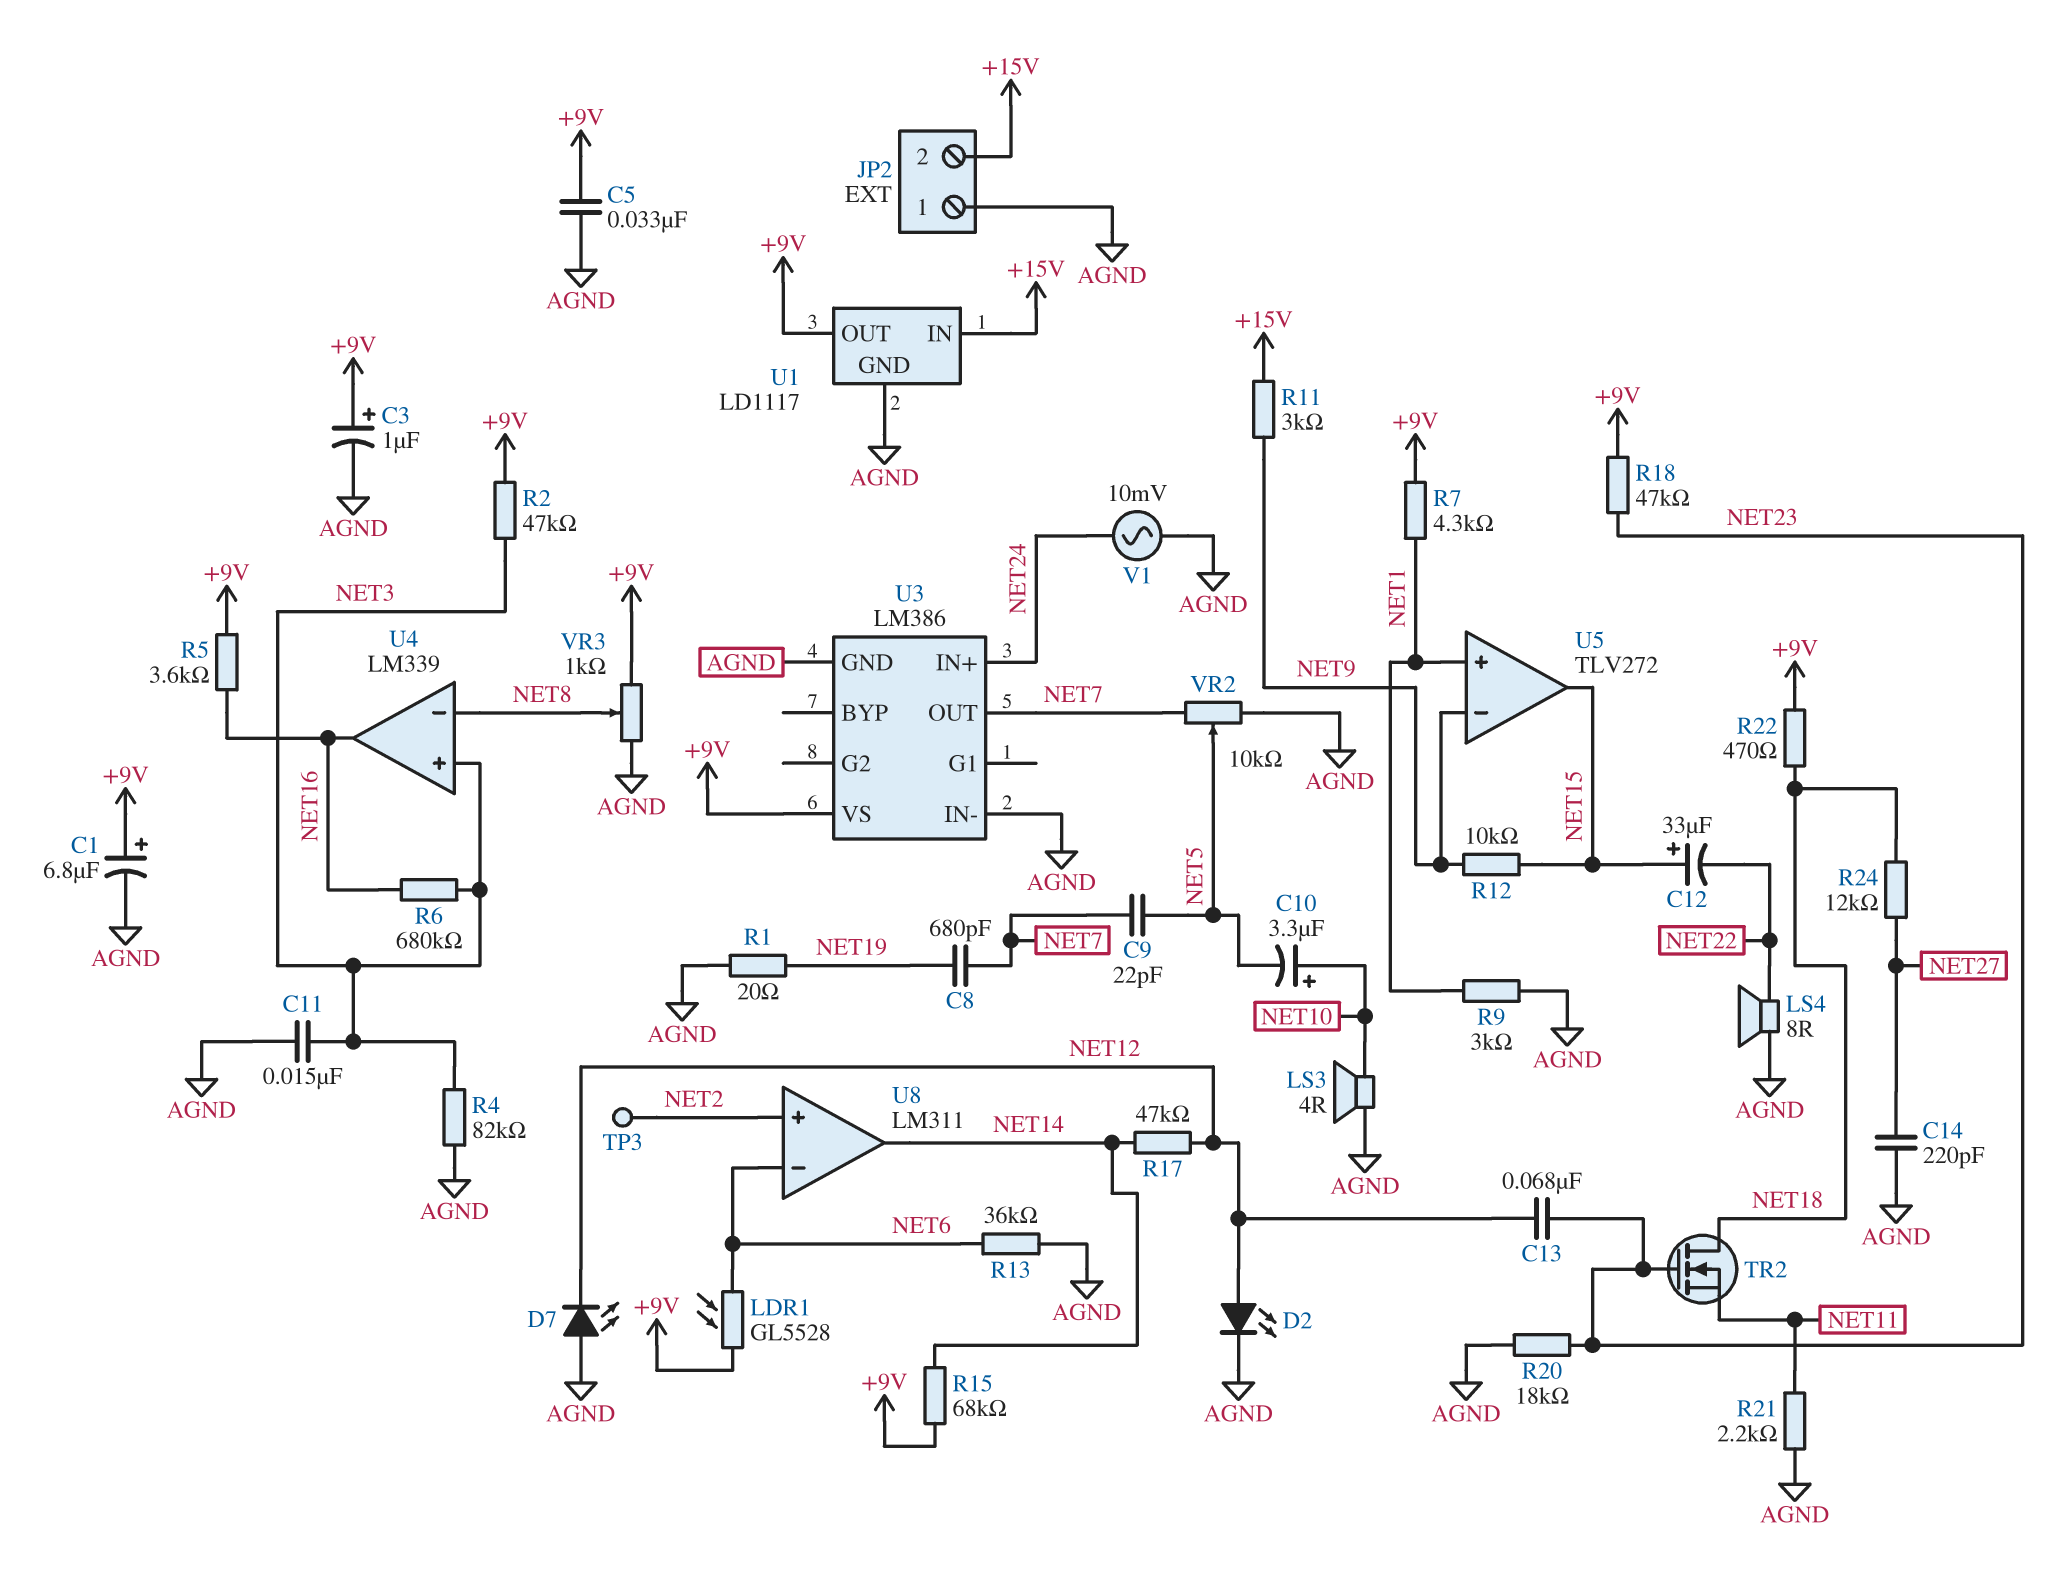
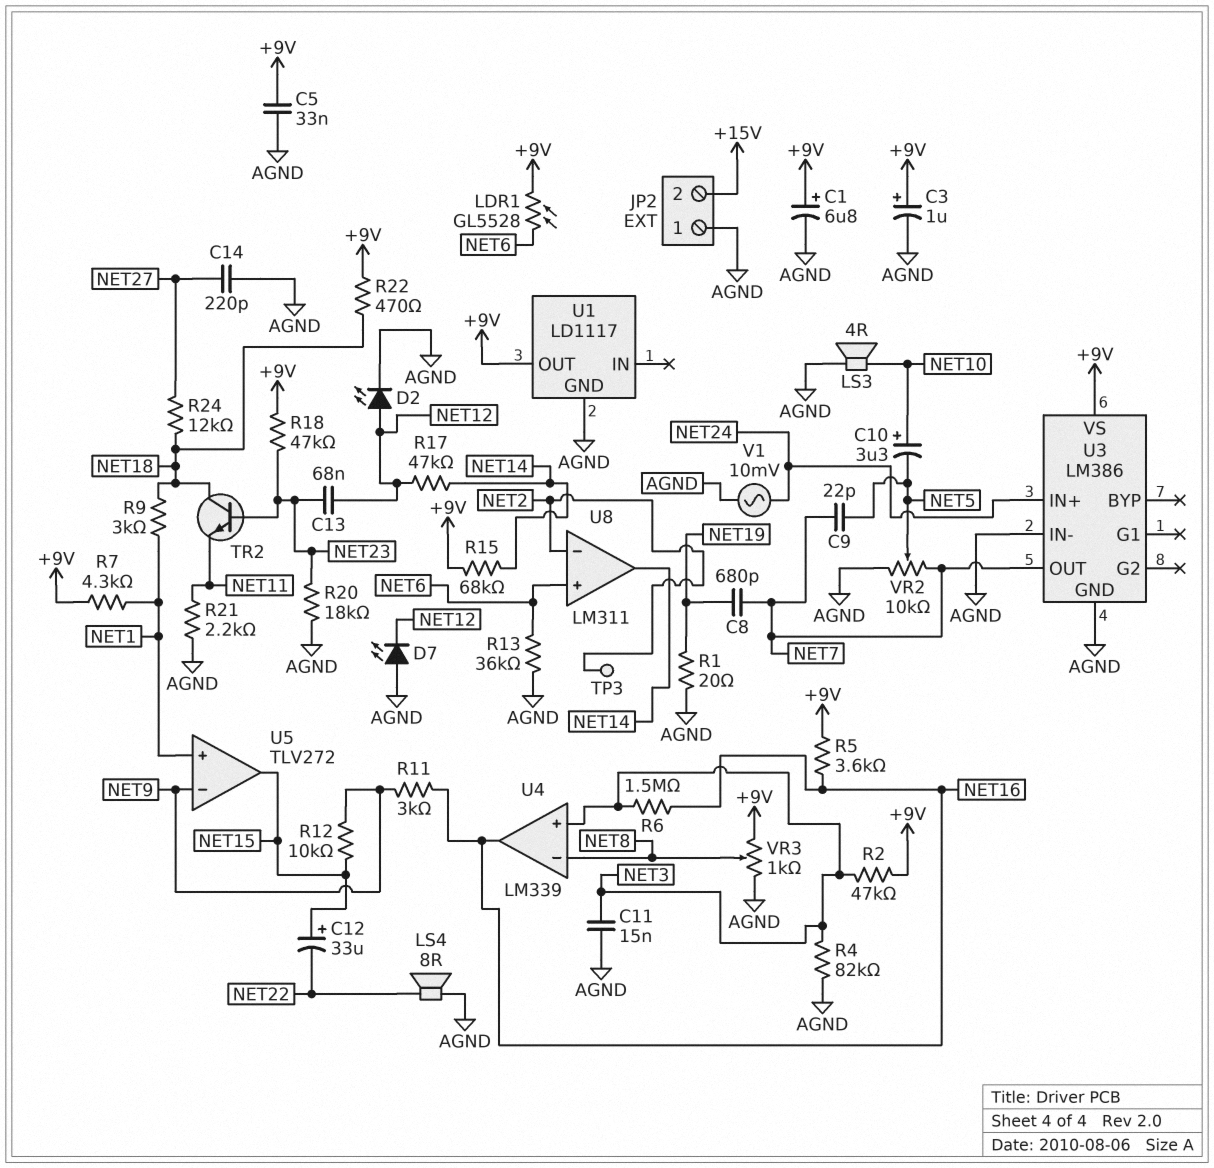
R6: 680k (NET3, NET16) -> 1.5M (NET3, NET16)
R9: 3k (AGND, NET1) -> 3k (NET1, NET18)
R11: 3k (+15V, NET9) -> 3k (NET9, NET16)
TR2: NMOS (G NET23, D NET18, S NET11) -> NPN (B NET23, C NET18, E NET11)
U1 pin IN: +15V -> none
U8 pin in+: NET2 -> NET6
U8 pin in-: NET6 -> NET2

